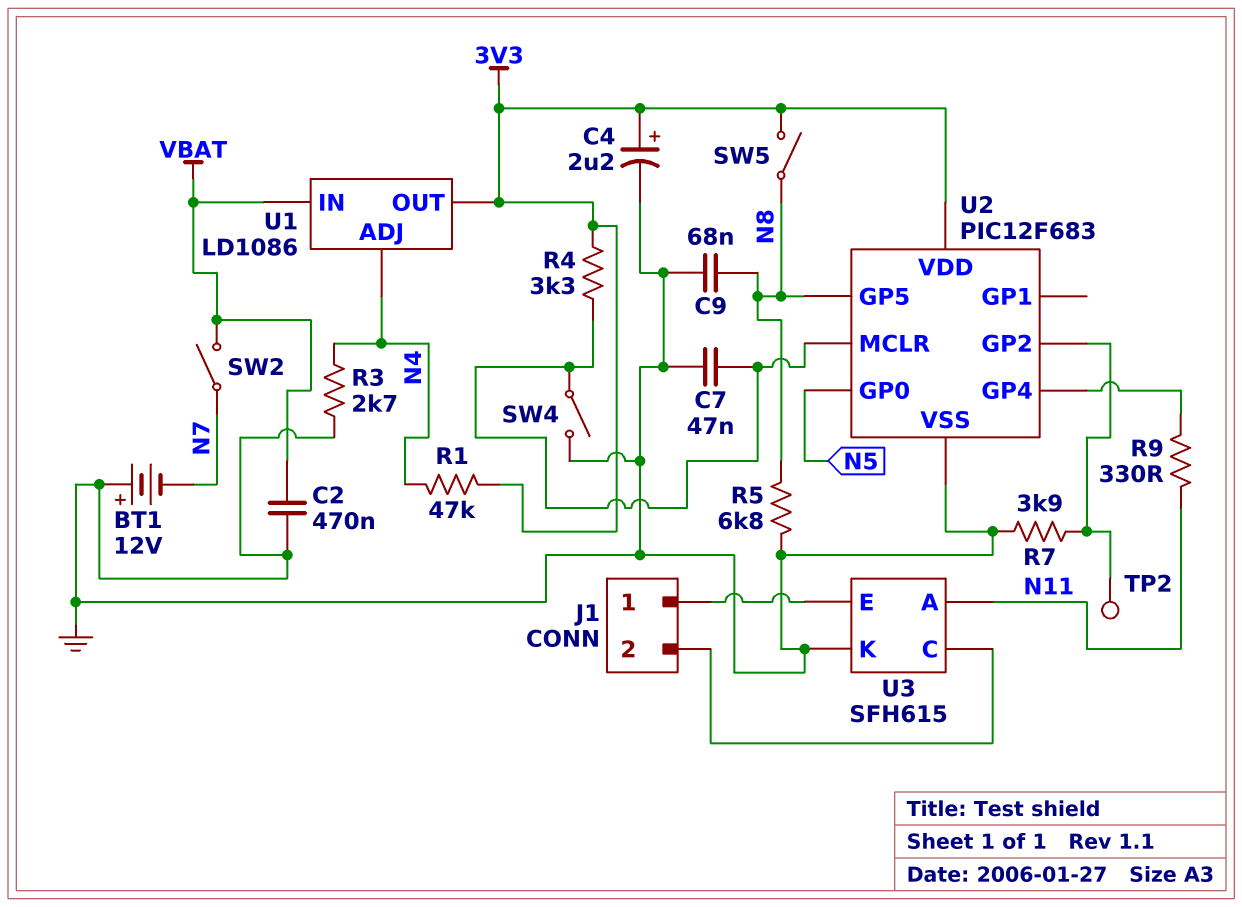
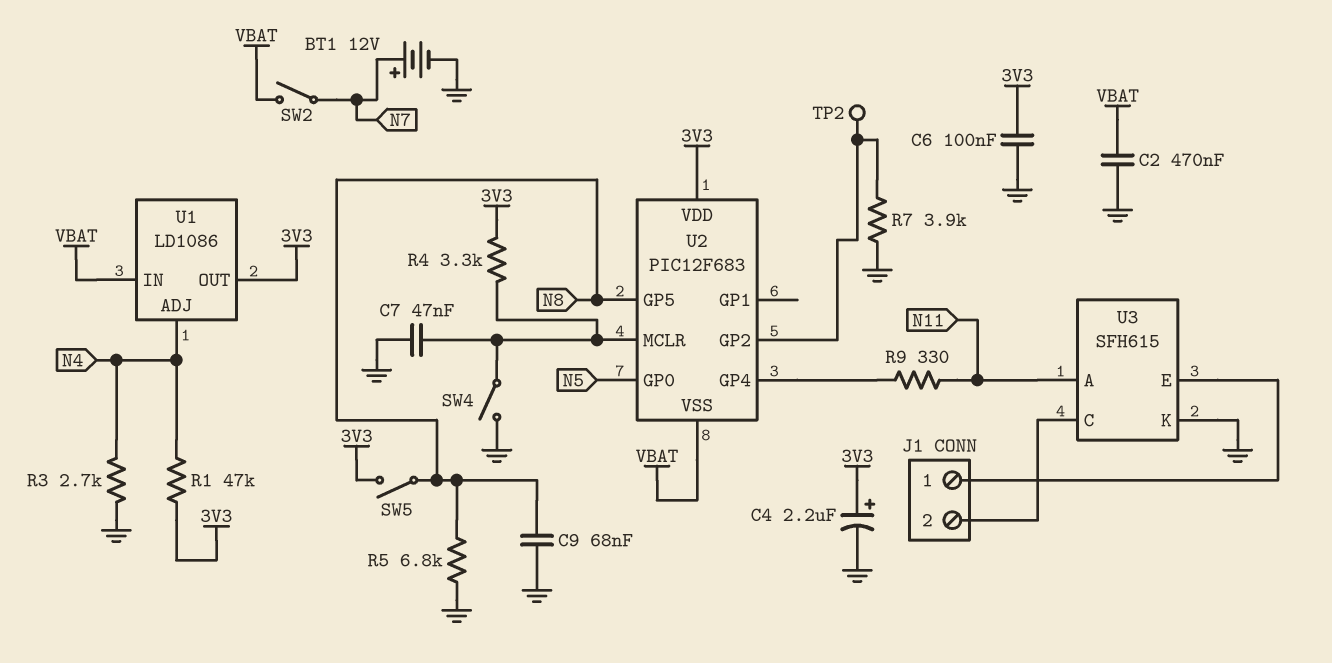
BT1: 12V (plus GND, minus N7) -> 12V (plus N7, minus GND)
C6: none -> 100nF (3V3, GND)
U2 pin VSS: GND -> VBAT

